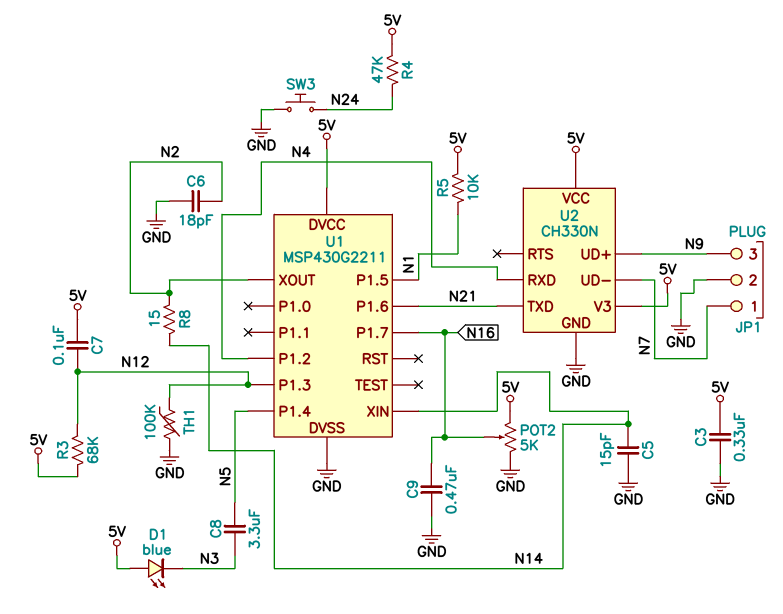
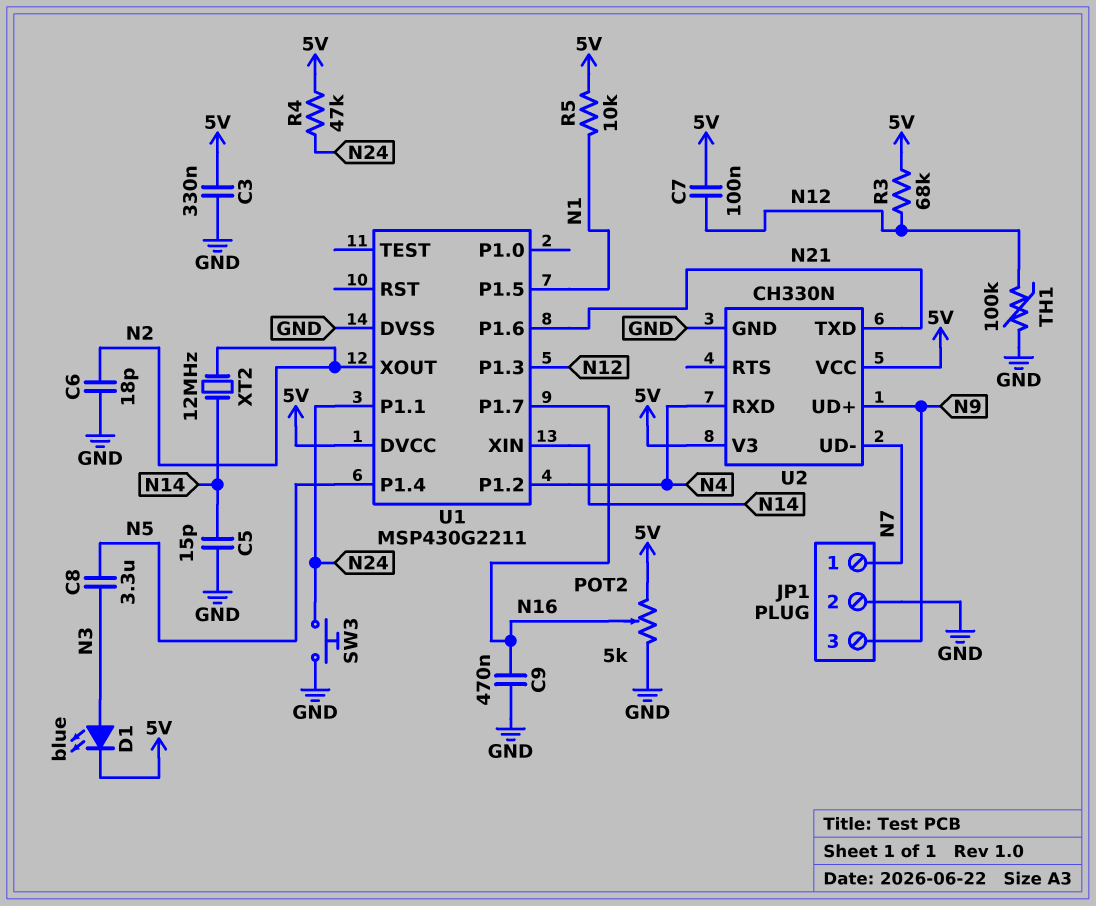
D1: LED blue (A 5V, K N3) -> LED blue (A N3, K 5V)
R8: 15 (N2, N14) -> none
U1 pin P1.1: none -> N24
XT2: none -> 12MHz (N2, N14)

